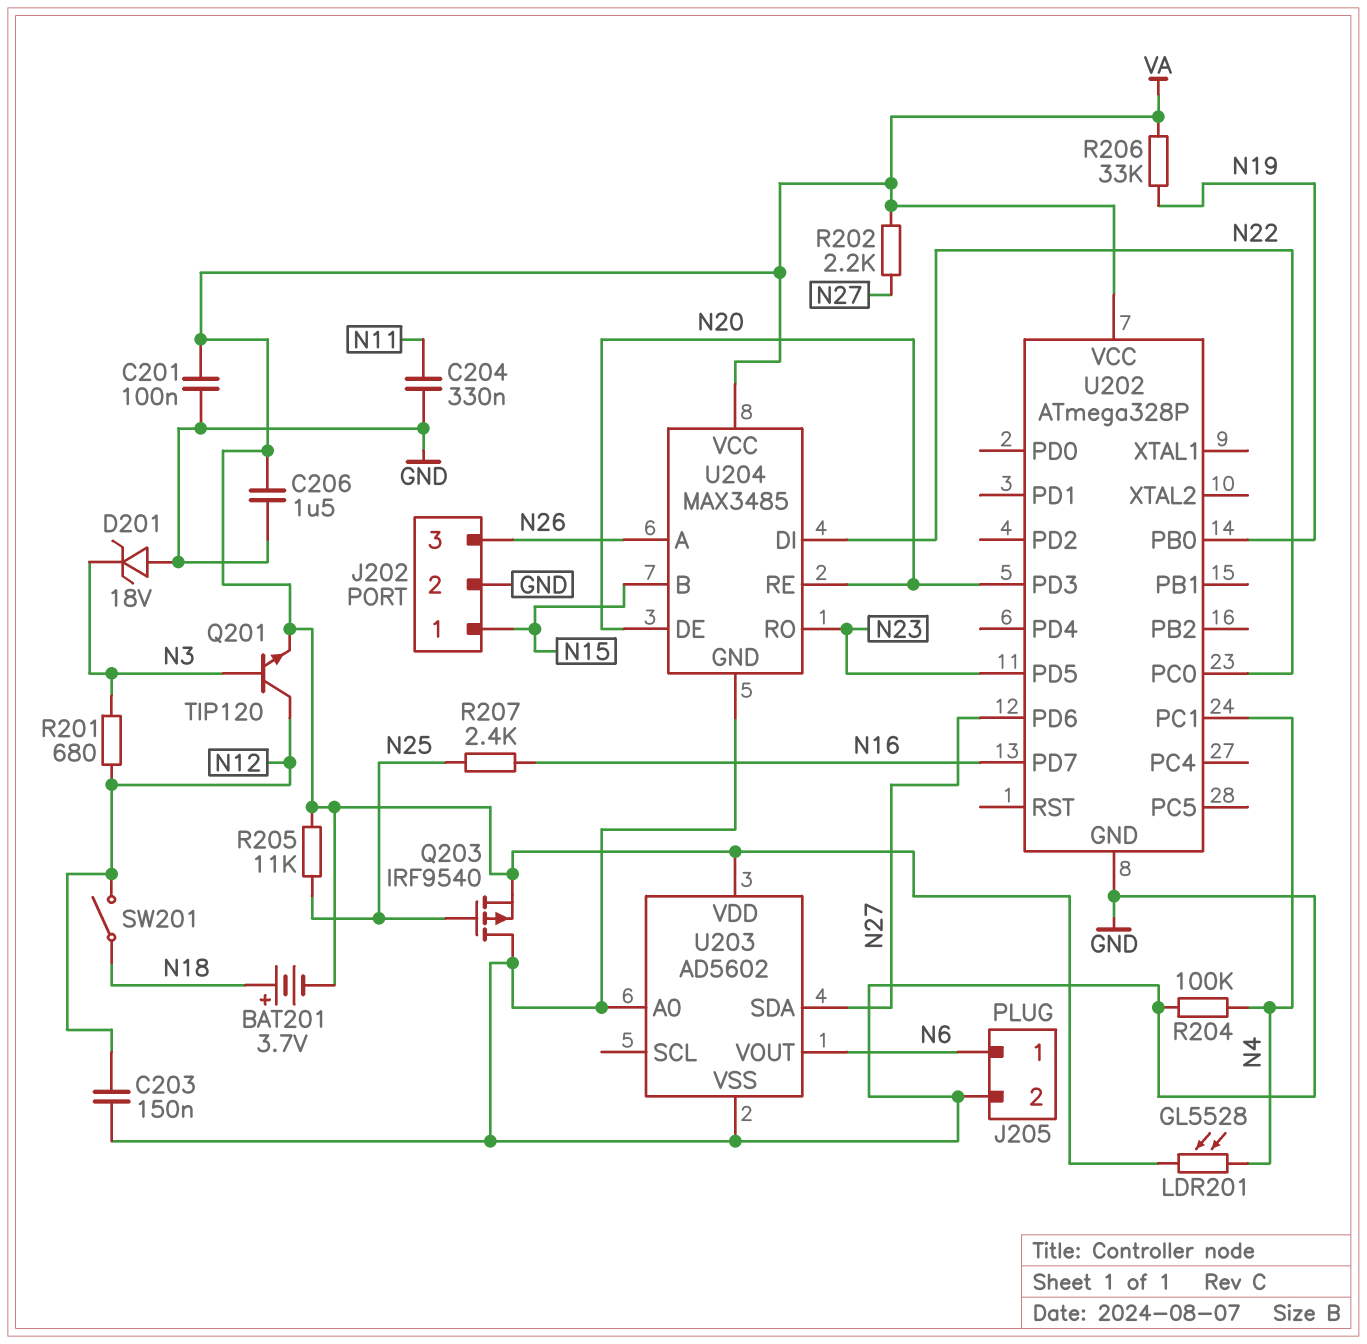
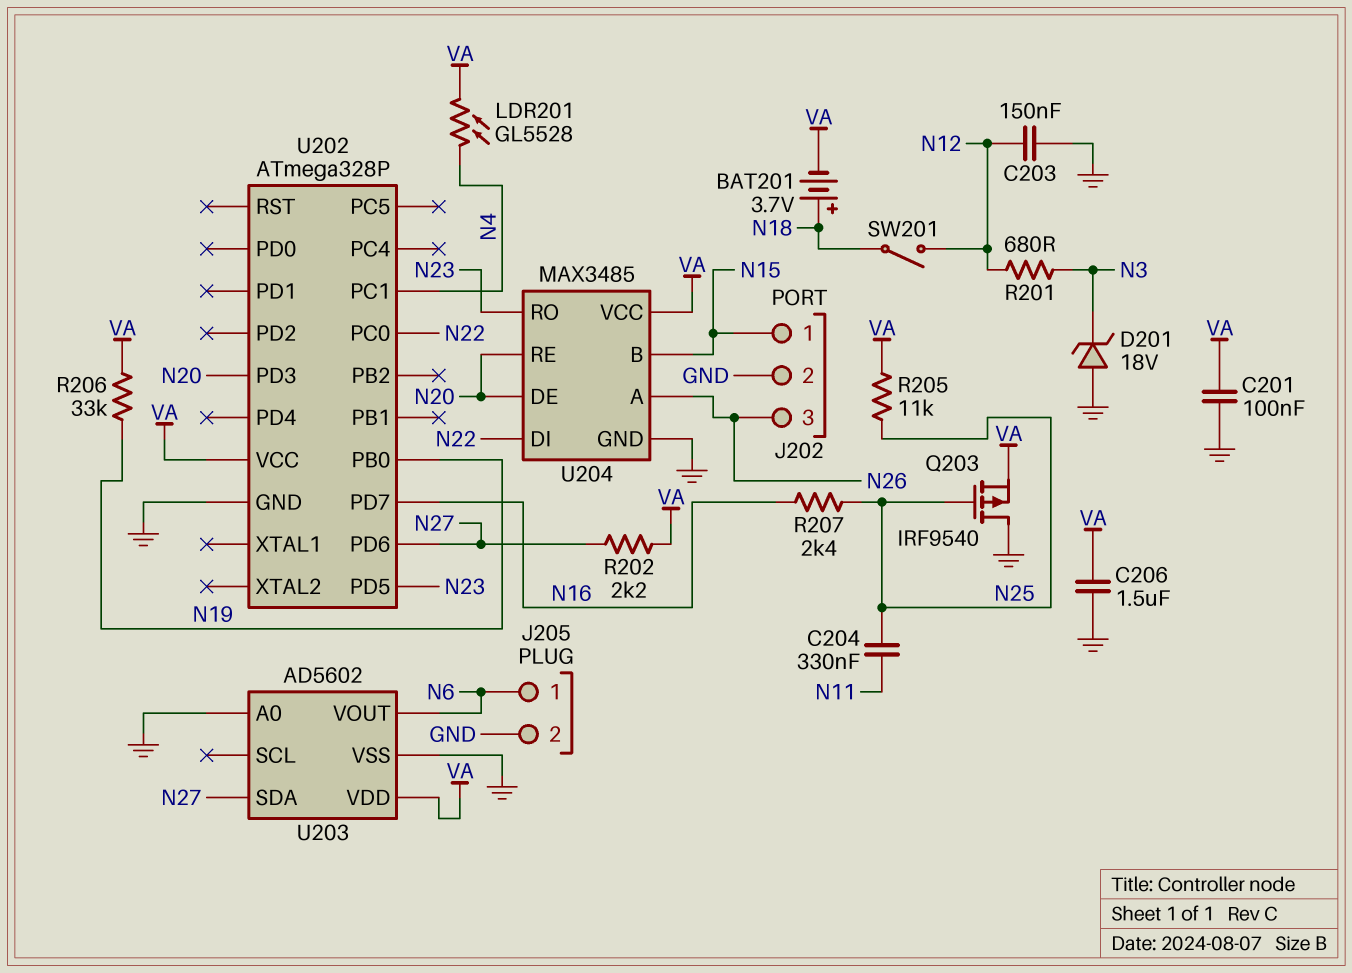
C204: 330nF (GND, N11) -> 330nF (N11, N25)
Q201: NPN TIP120 (B N3, C N12, E VA) -> none
R204: 100k (GND, N4) -> none

